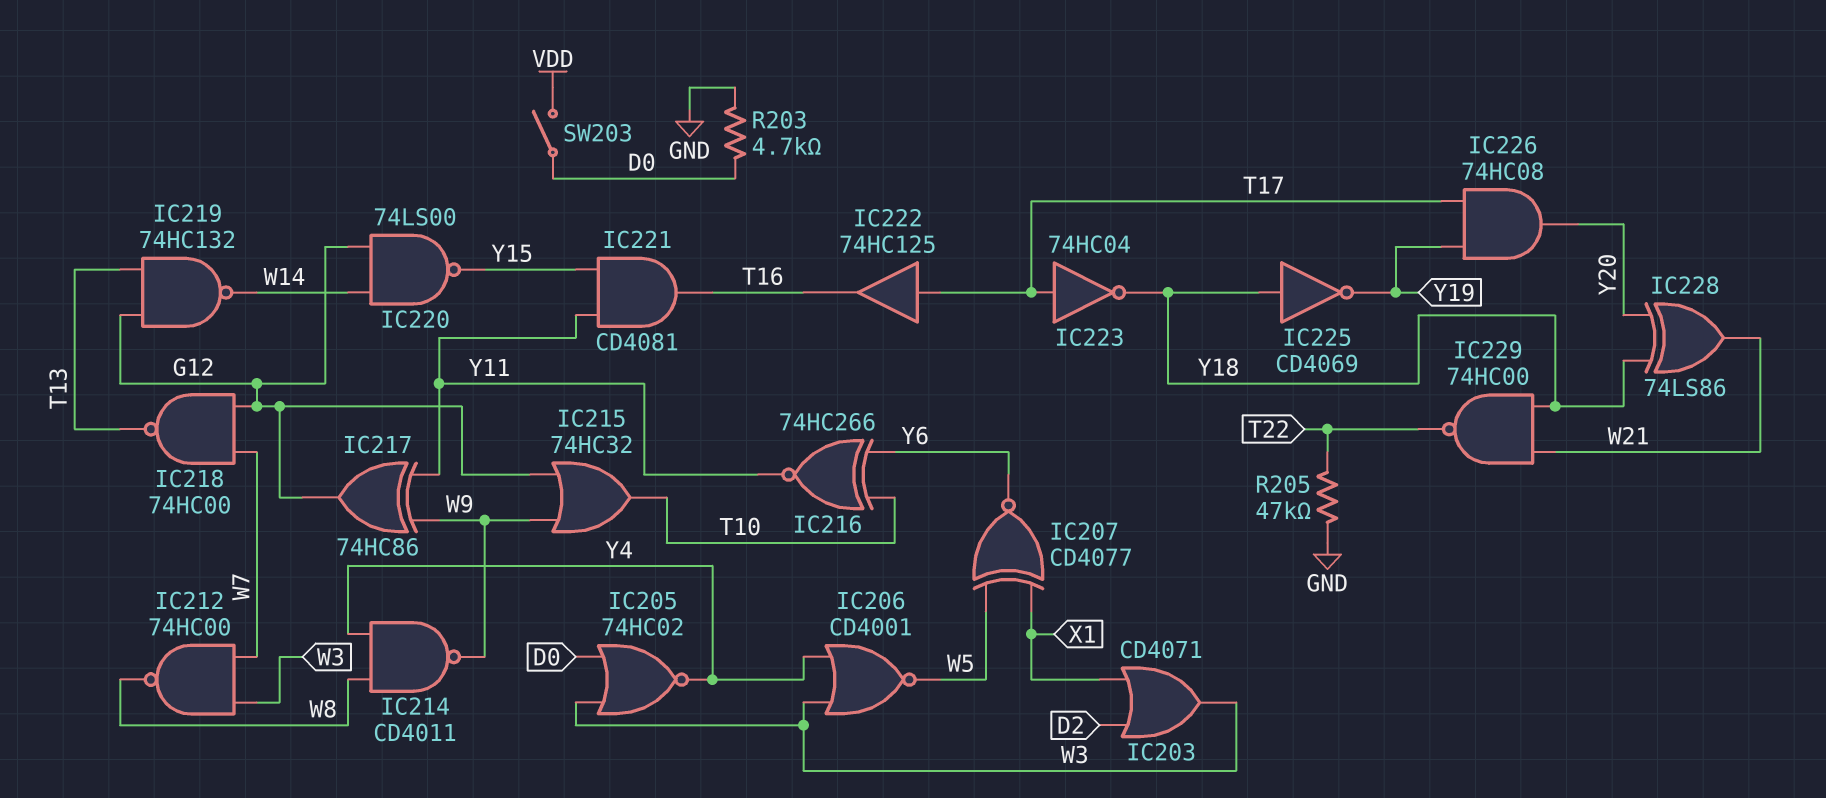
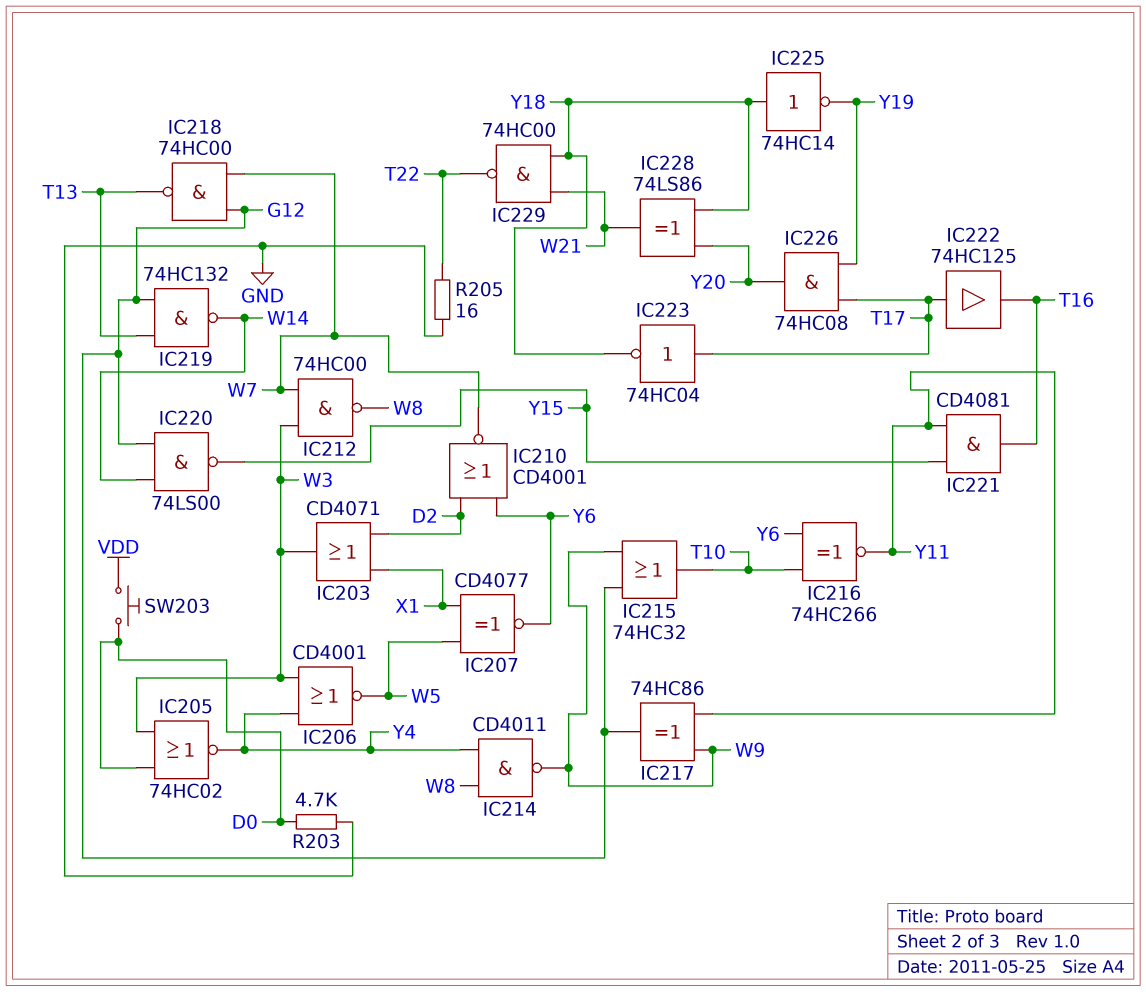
IC210: none -> NOR CD4001 (in D2, in Y6, out W7)
IC225: NOT CD4069 (in Y18, out Y19) -> NOT 74HC14 (in Y18, out Y19)
R205: 47k (GND, T22) -> 16 (GND, T22)
SW203: switch (D0, VDD) -> button (D0, VDD)

